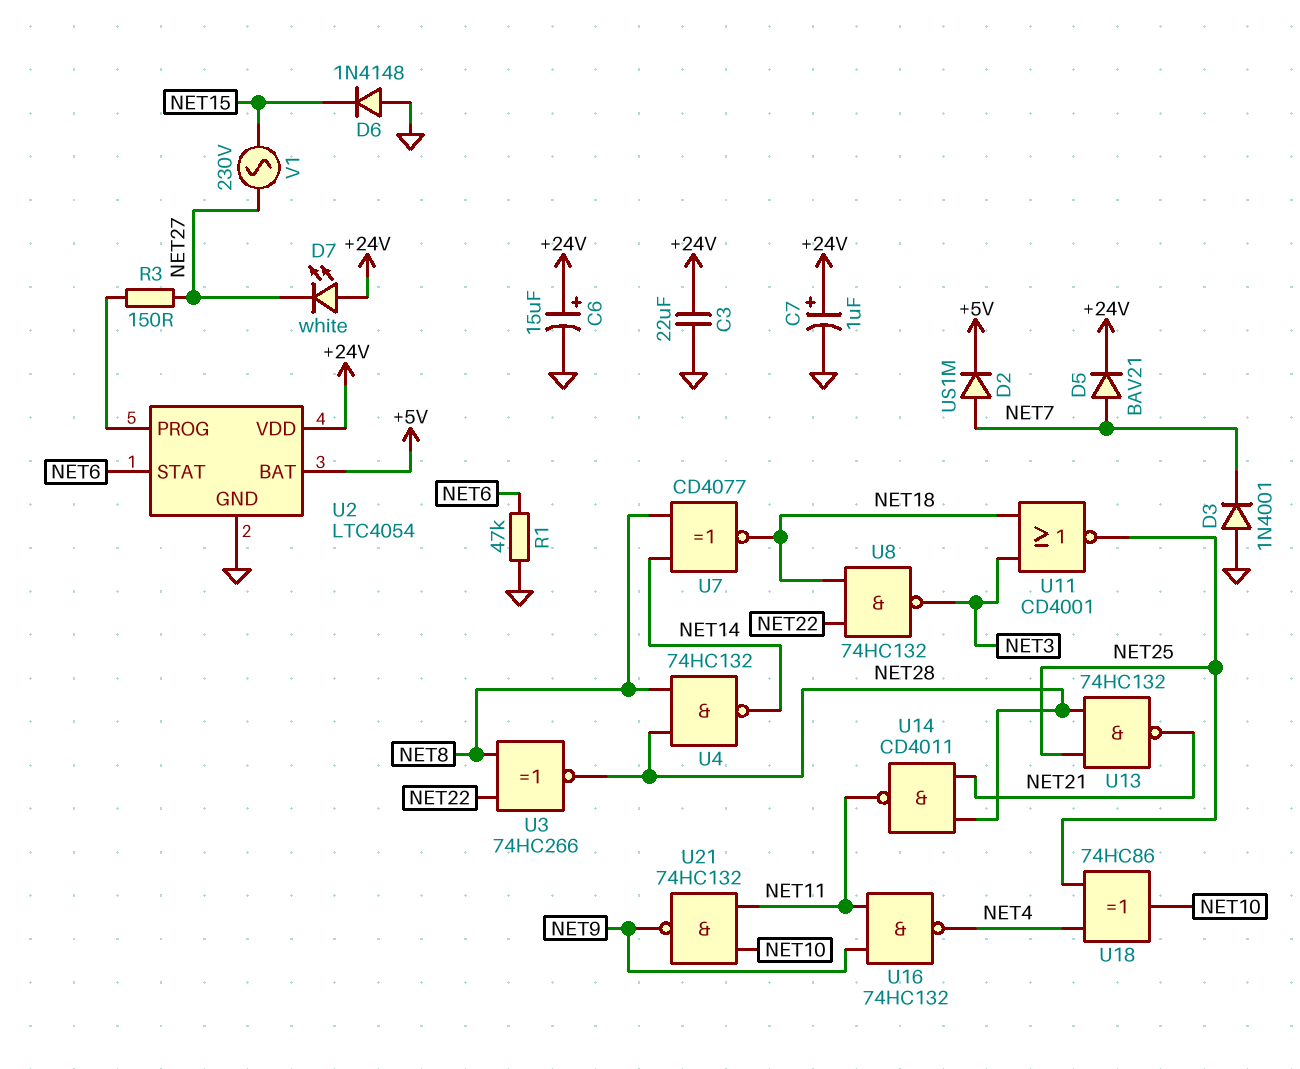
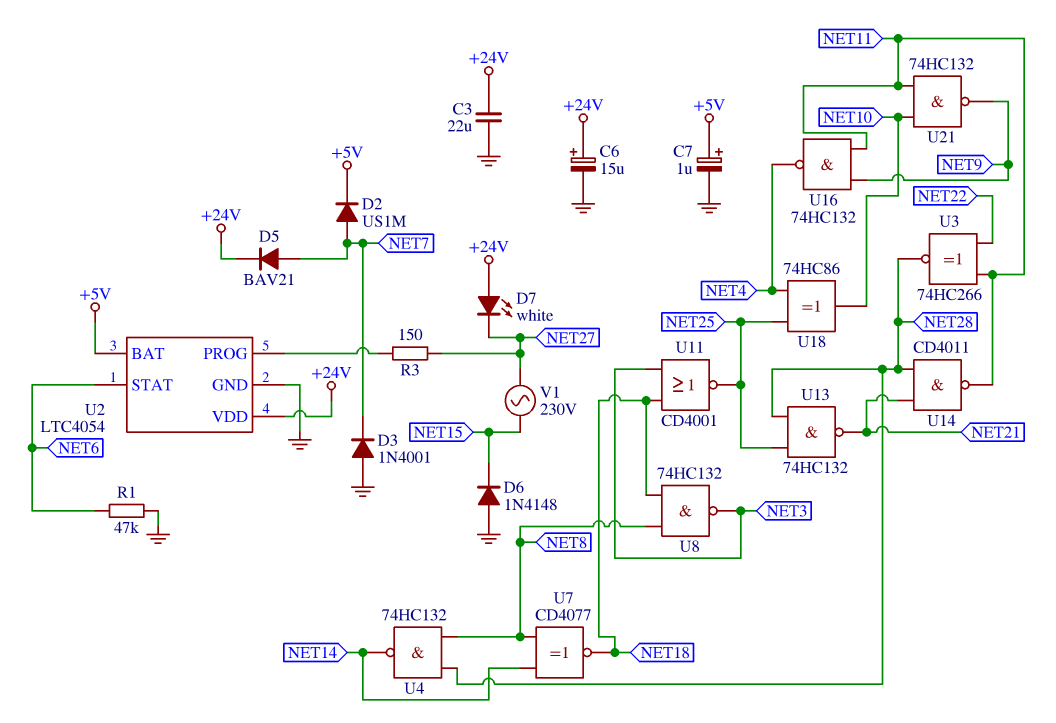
C7: 1uF (plus +24V, minus GND) -> 1uF (plus +5V, minus GND)
U3: XNOR 74HC266 (in NET8, in NET22, out NET28) -> XNOR 74HC266 (in NET11, in NET22, out NET28)
U8: NAND 74HC132 (in NET18, in NET22, out NET3) -> NAND 74HC132 (in NET8, in NET18, out NET3)

